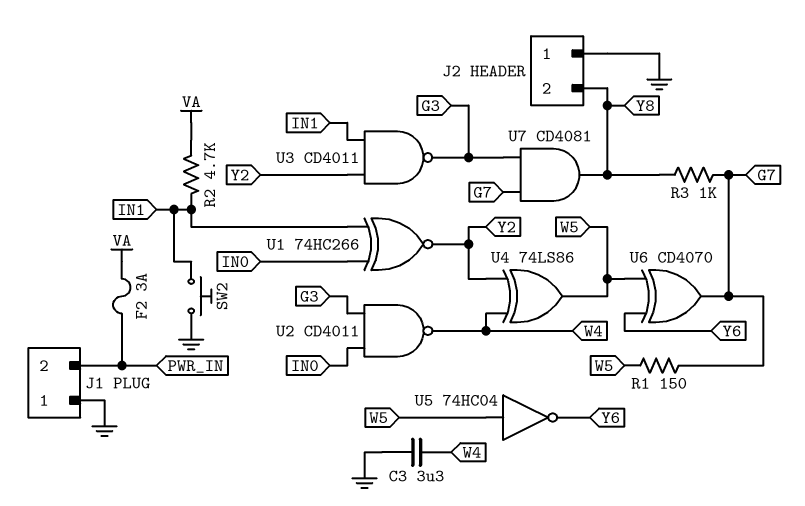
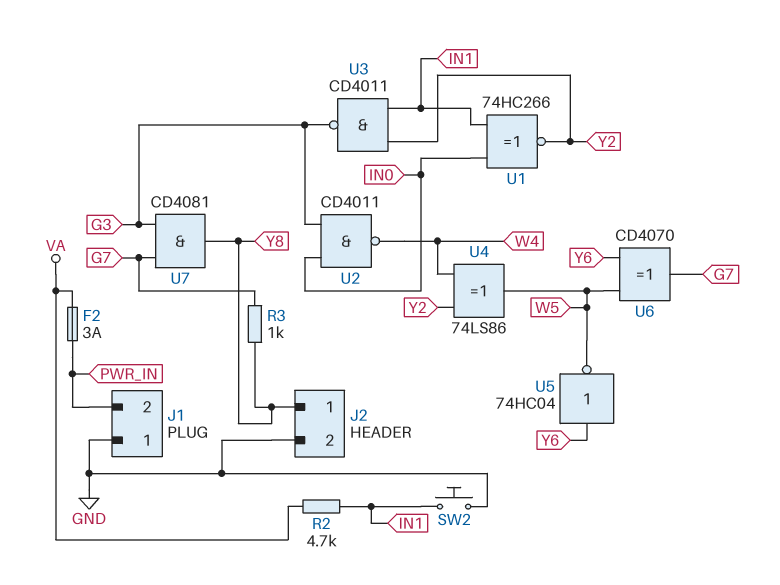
C3: 3.3uF (GND, W4) -> none
J2 pin 1: GND -> Y8
J2 pin 2: Y8 -> GND
R1: 150 (G7, W5) -> none
U5: NOT 74HC04 (in W5, out Y6) -> NOT 74HC04 (in Y6, out W5)

